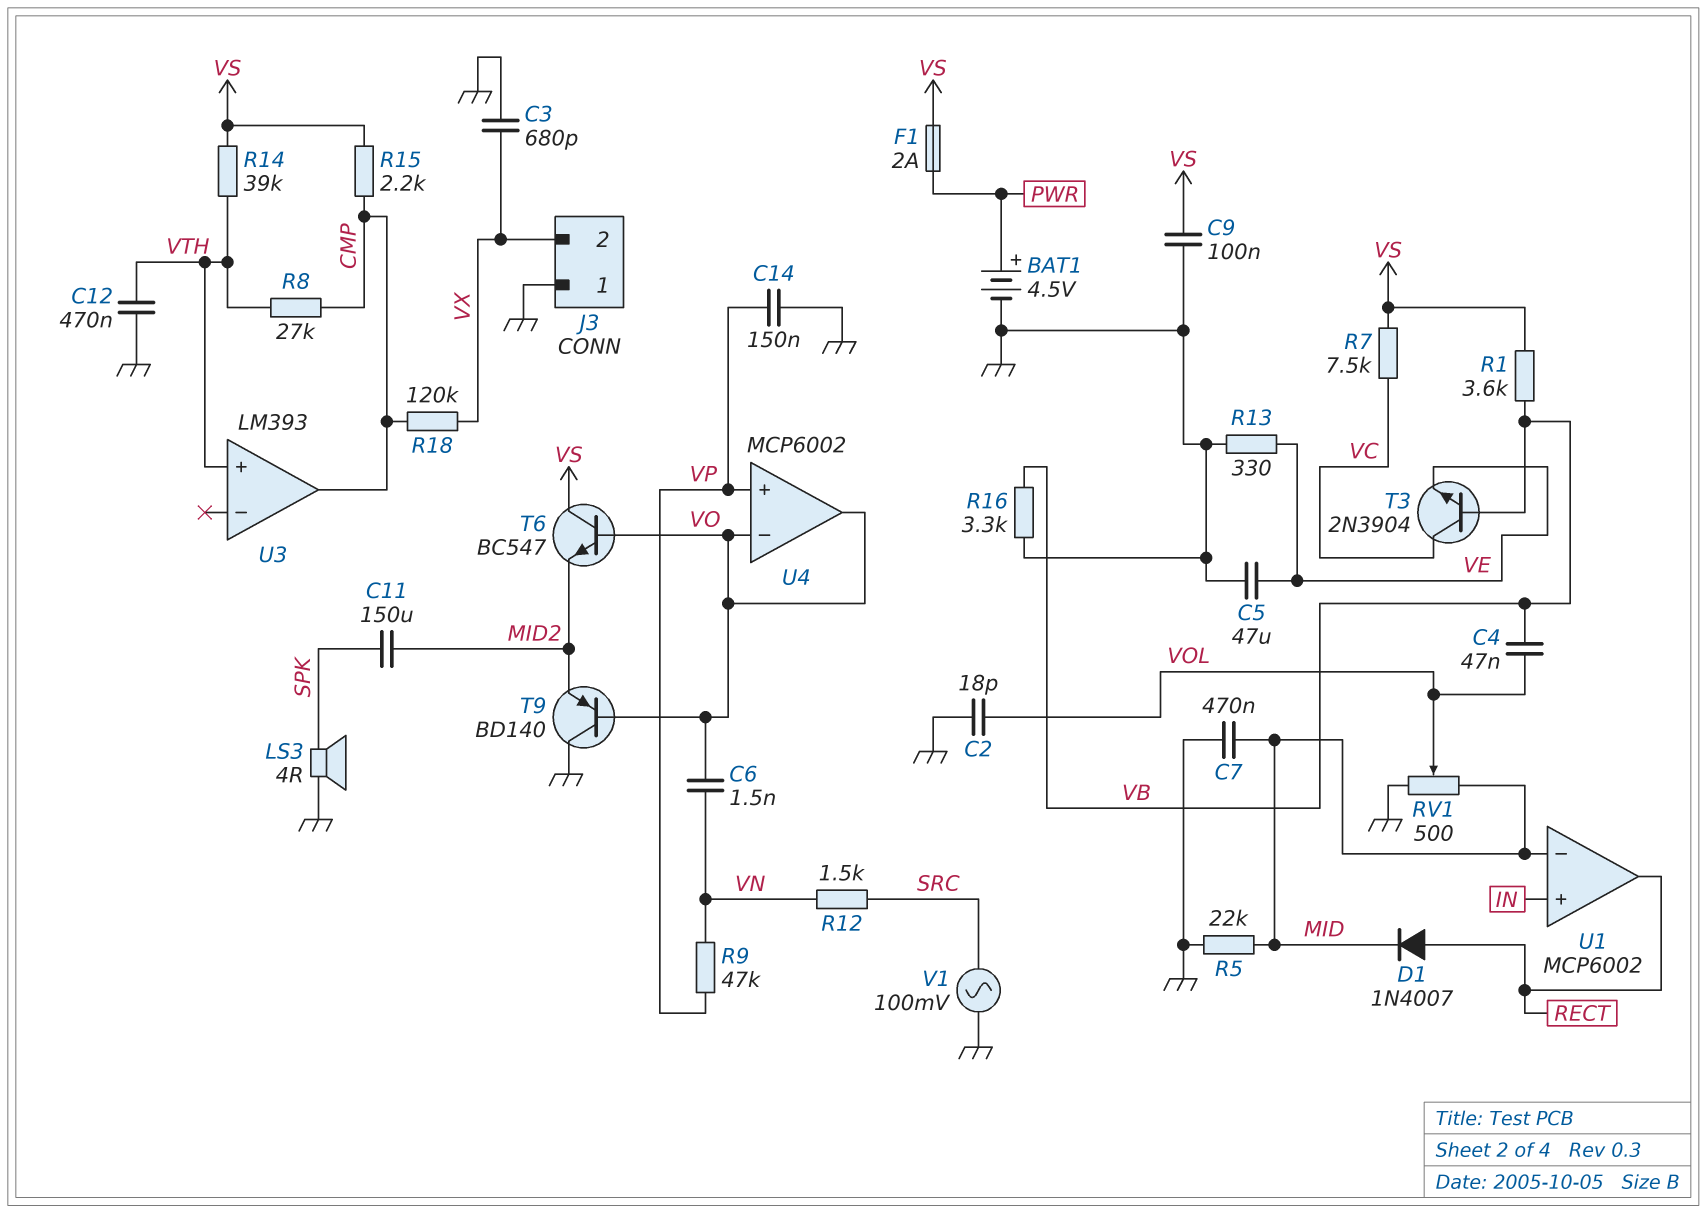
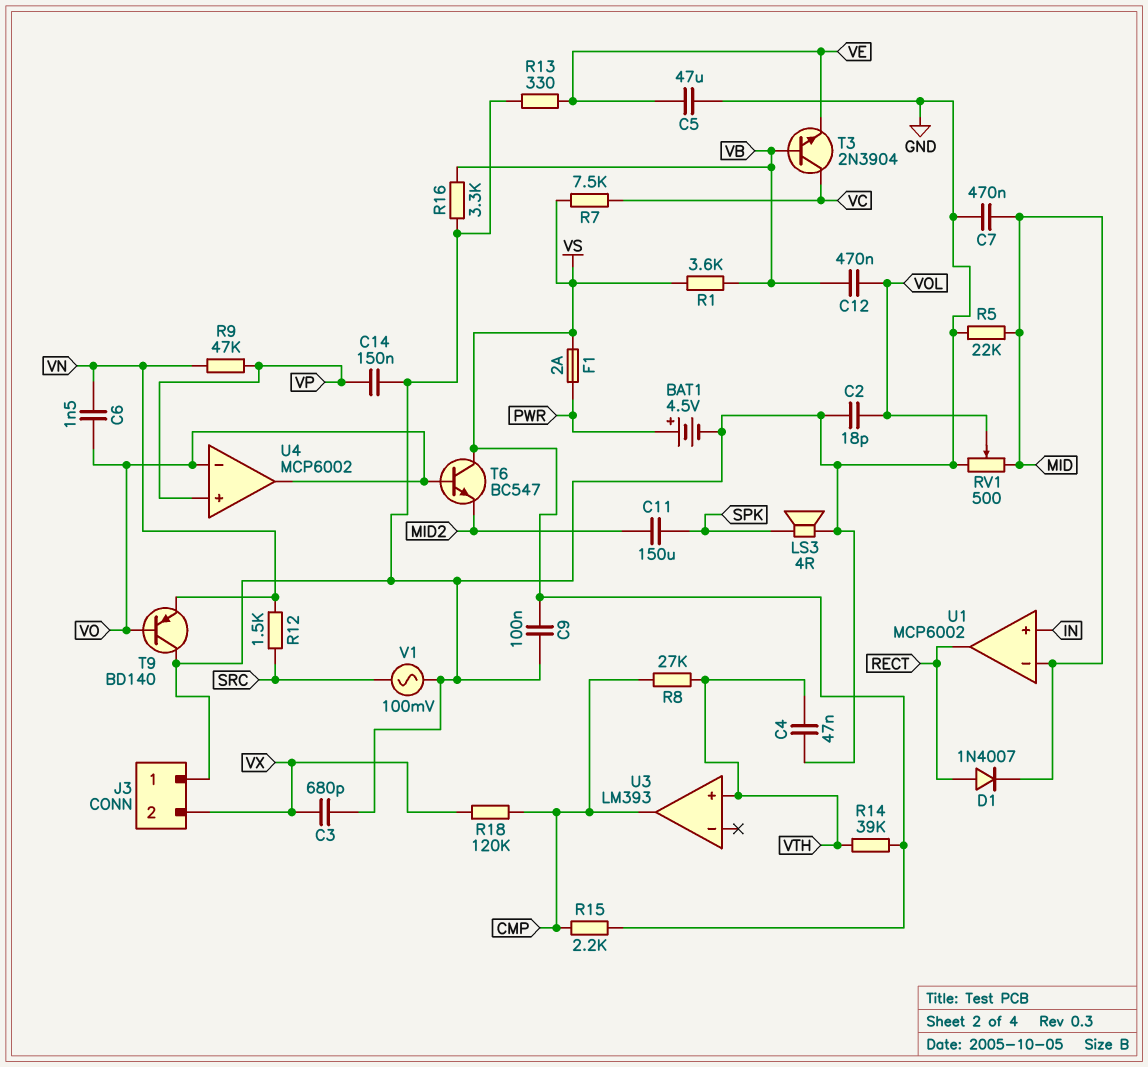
C4: 47nF (VB, VOL) -> 47nF (GND, VTH)
C12: 470nF (GND, VTH) -> 470nF (VB, VOL)
T9: PNP BD140 (B VO, C GND, E MID2) -> PNP BD140 (B VO, C GND, E VN)

